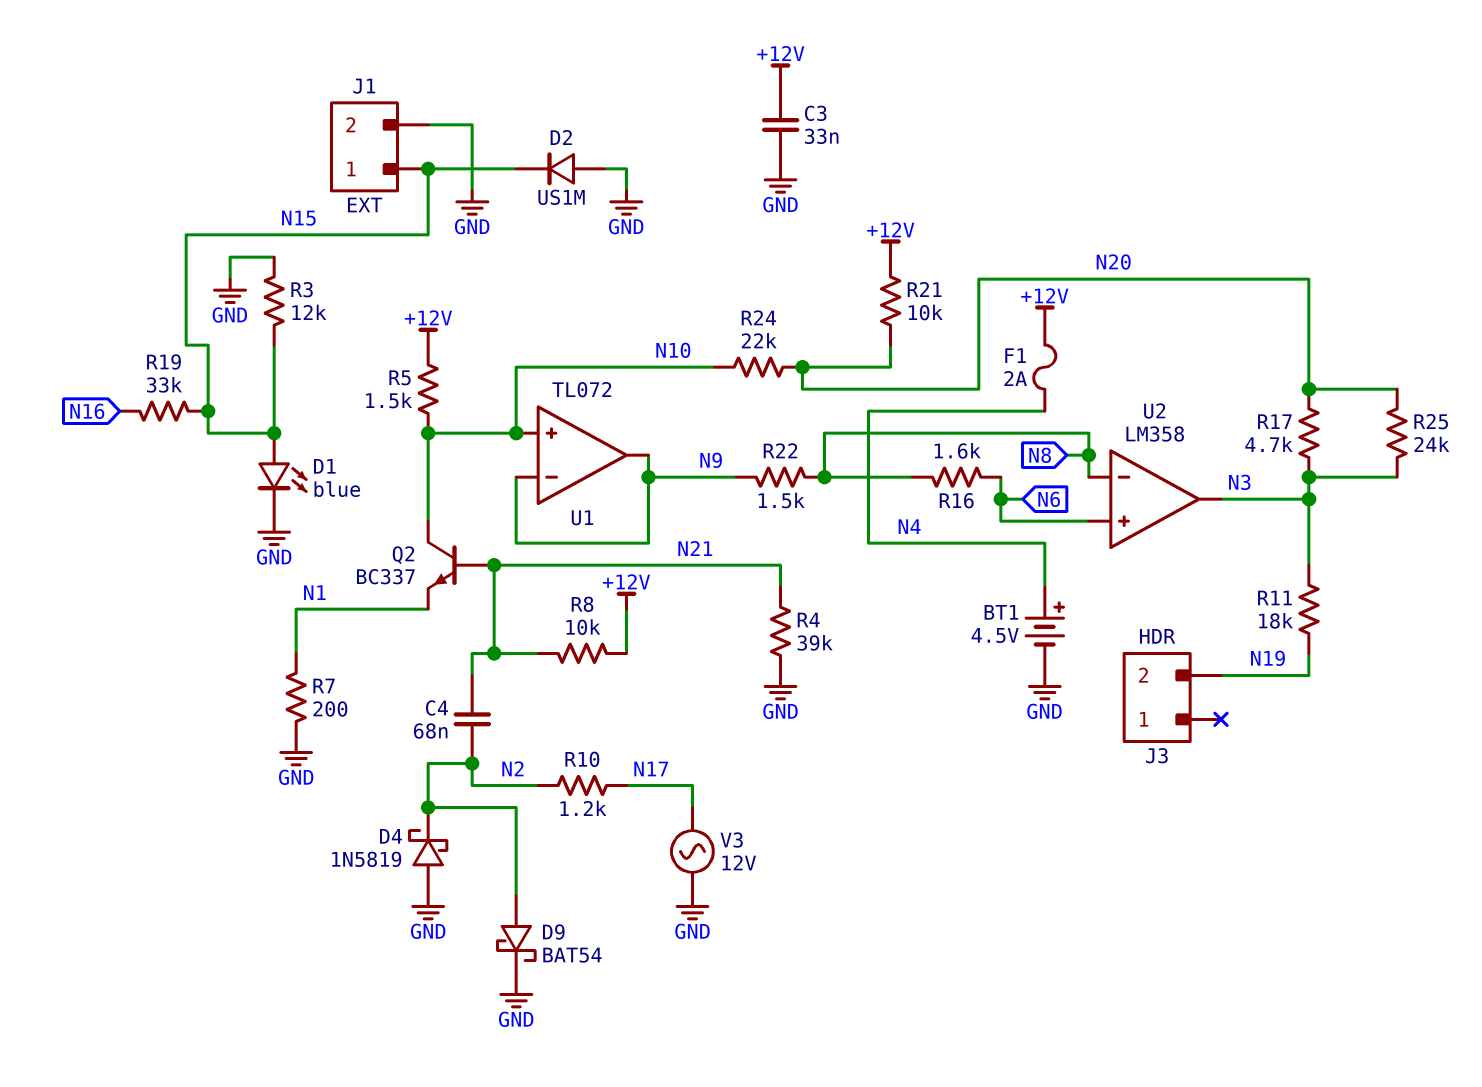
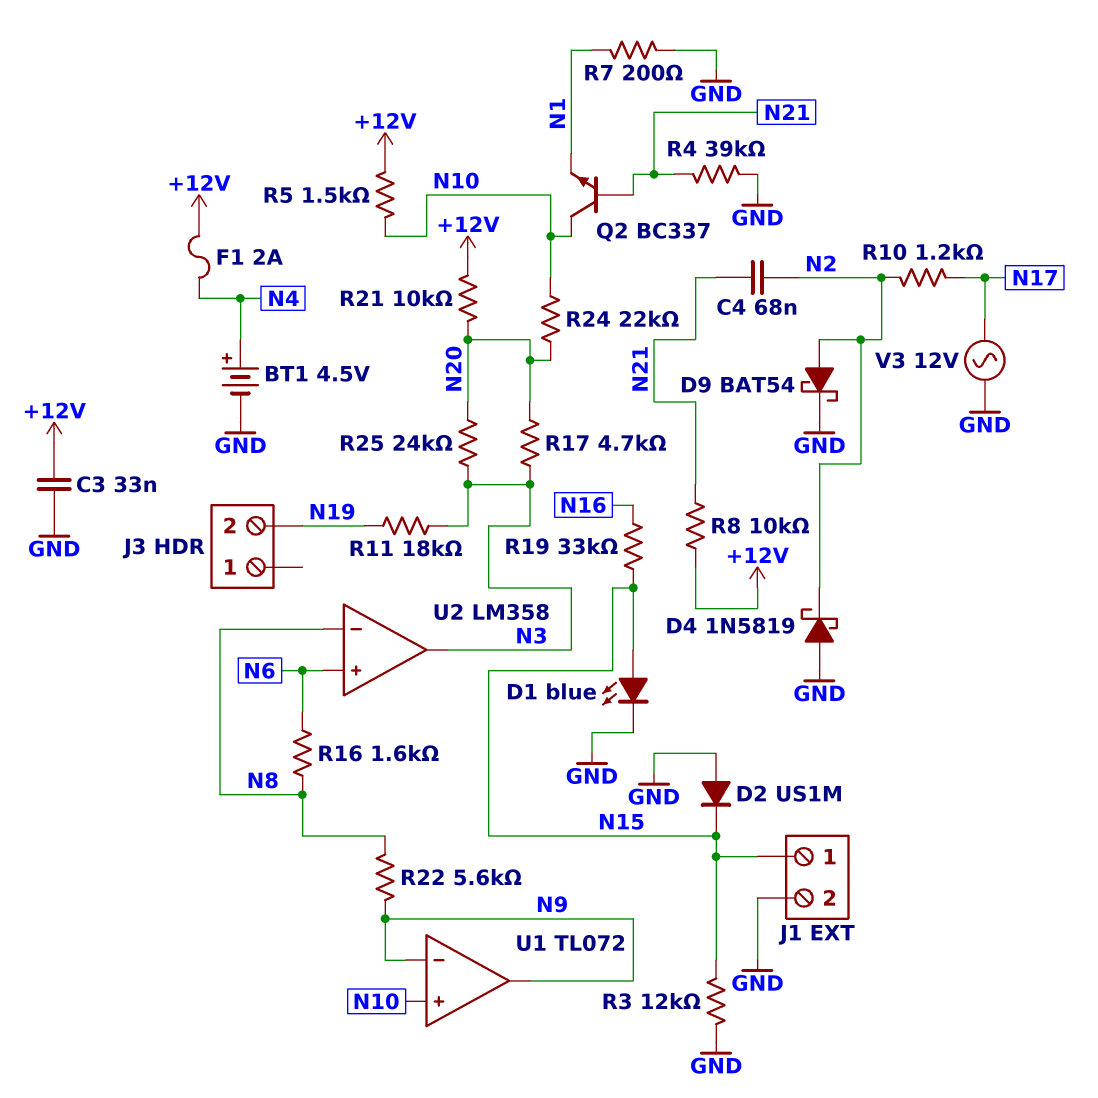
R22: 1.5k (N8, N9) -> 5.6k (N8, N9)

